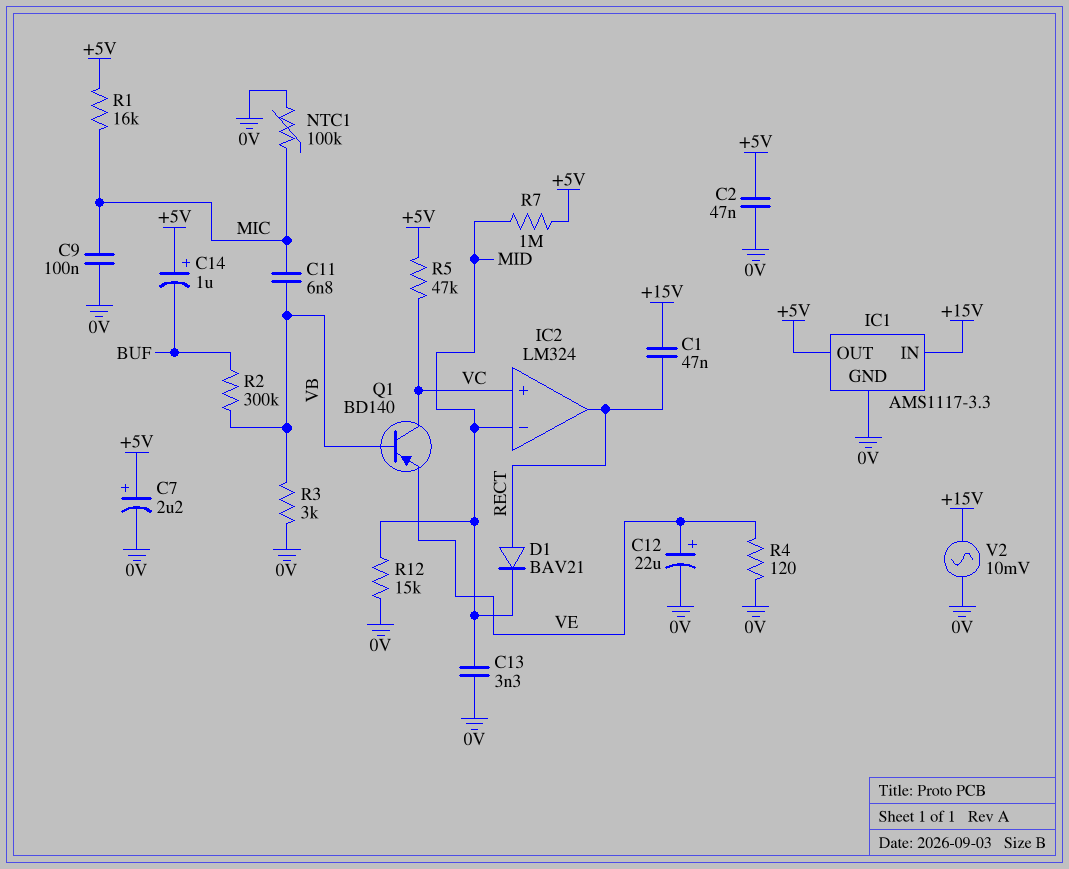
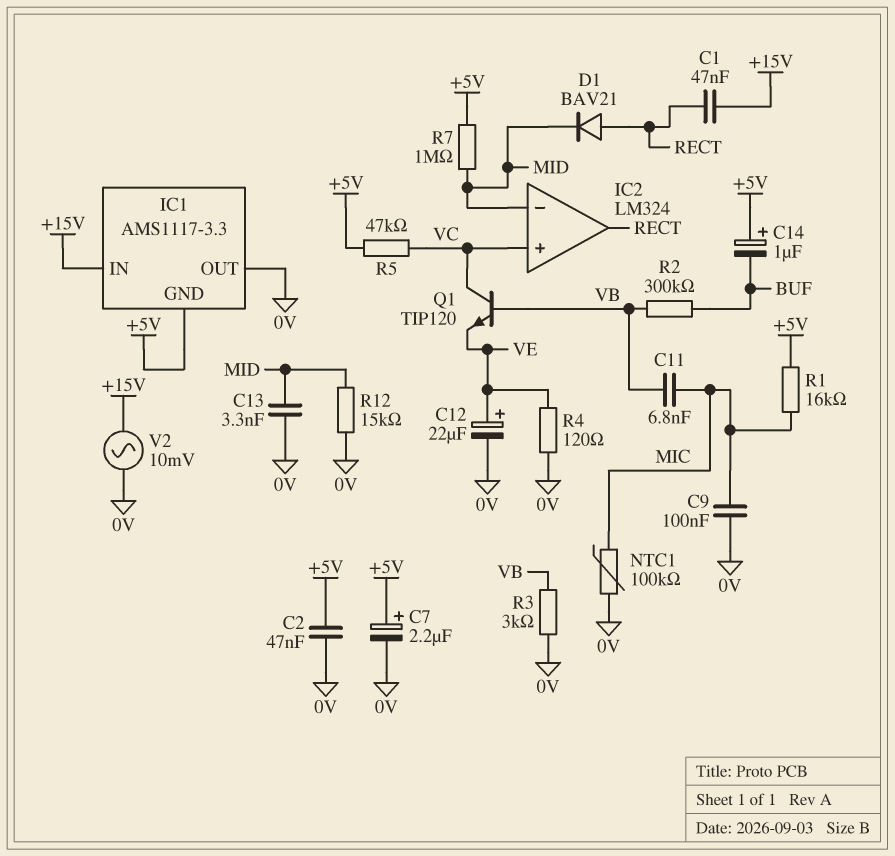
IC1 pin GND: 0V -> +5V
IC1 pin OUT: +5V -> 0V
Q1: PNP BD140 (B VB, C VC, E VE) -> NPN TIP120 (B VB, C VC, E VE)

